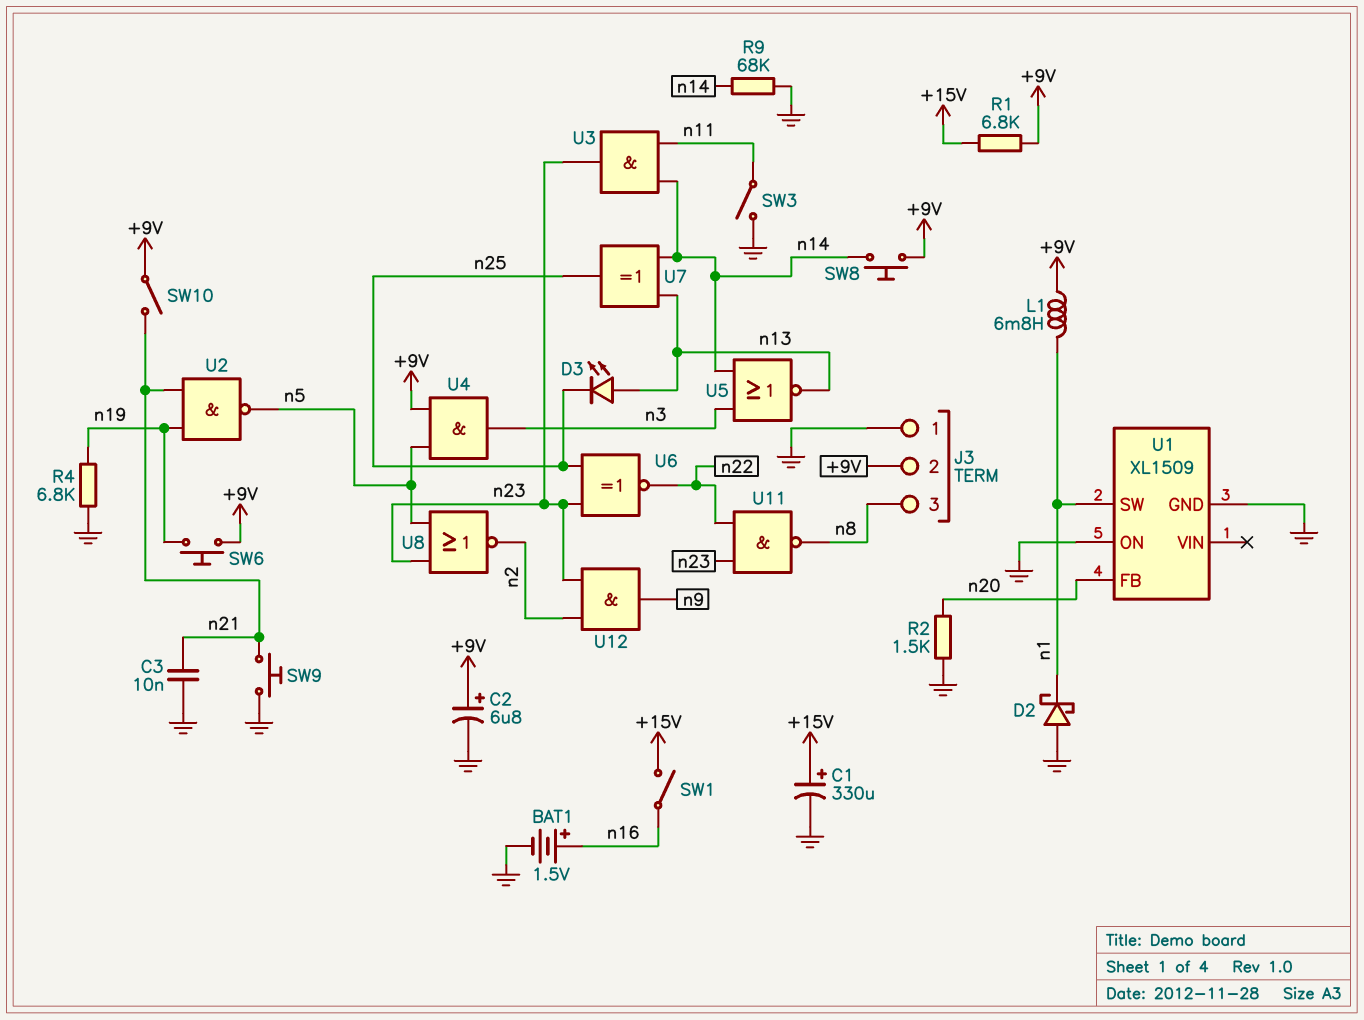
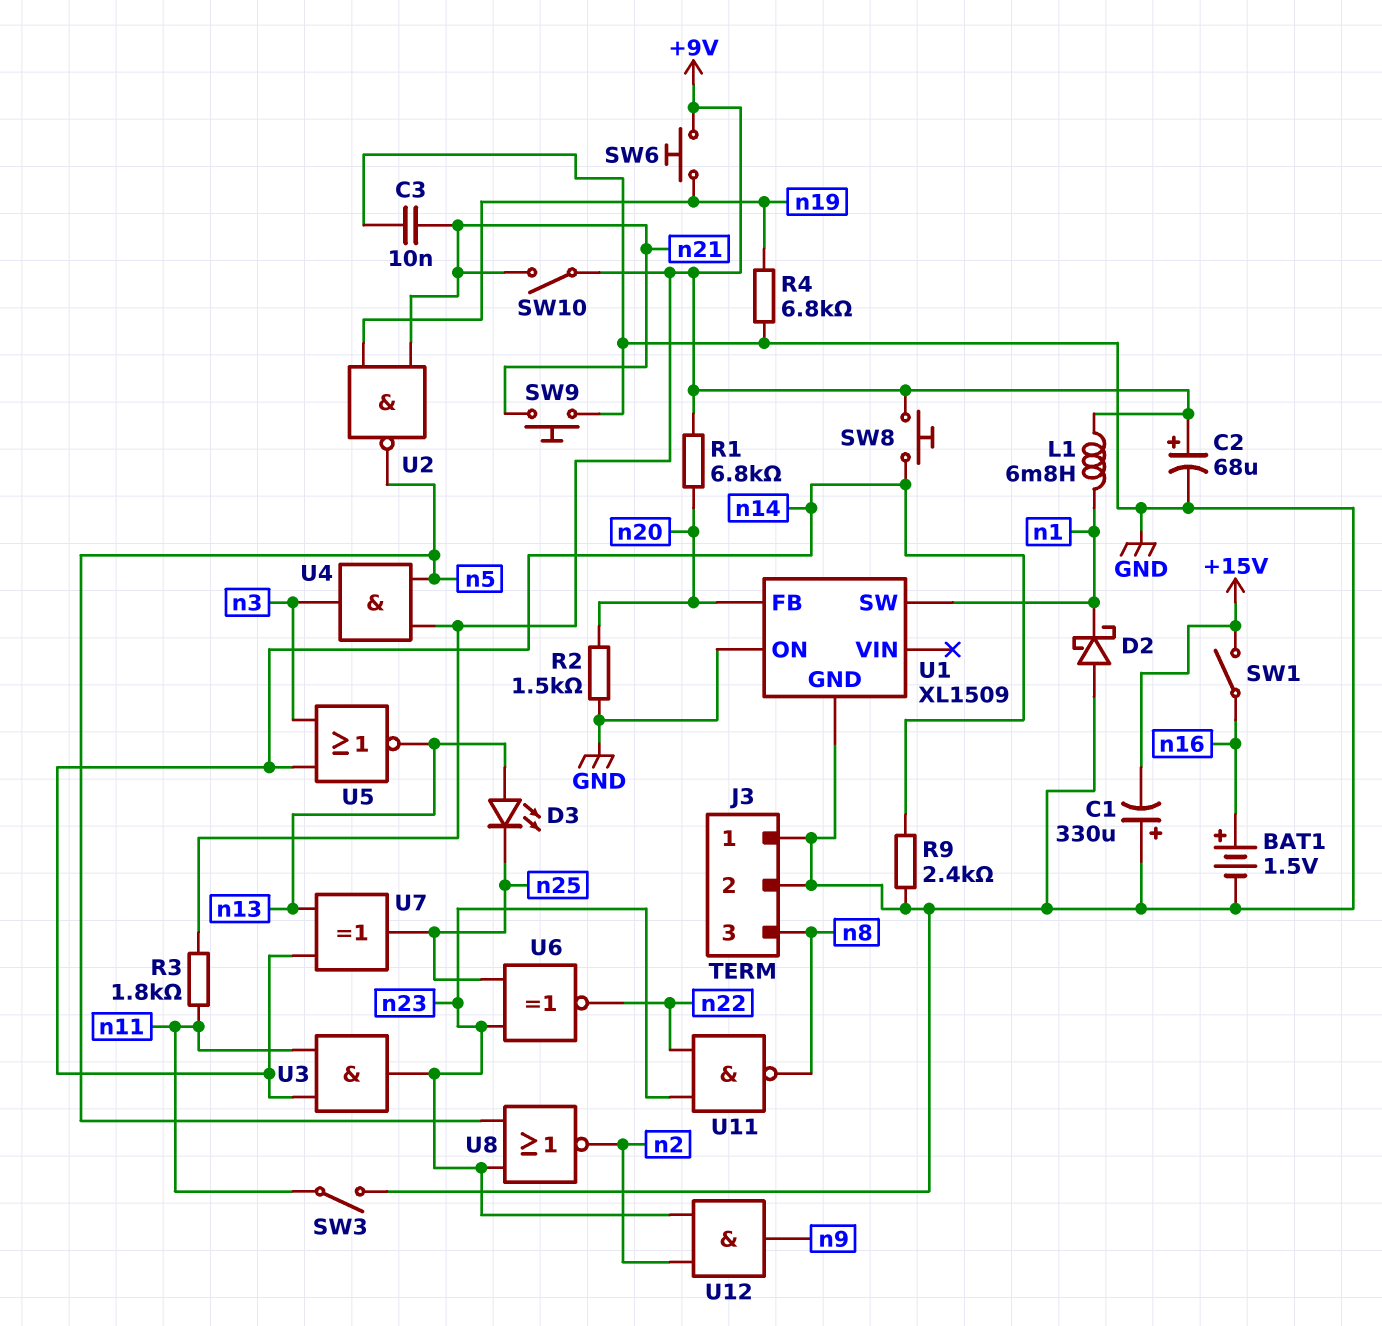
C1: 330uF (plus +15V, minus GND) -> 330uF (plus GND, minus +15V)
C2: 6.8uF (plus +9V, minus GND) -> 68uF (plus +9V, minus GND)
J3 pin 2: +9V -> GND
R1: 6.8k (+9V, +15V) -> 6.8k (+9V, n20)
R3: none -> 1.8k (+9V, n11)
R9: 68k (GND, n14) -> 2.4k (GND, n14)

